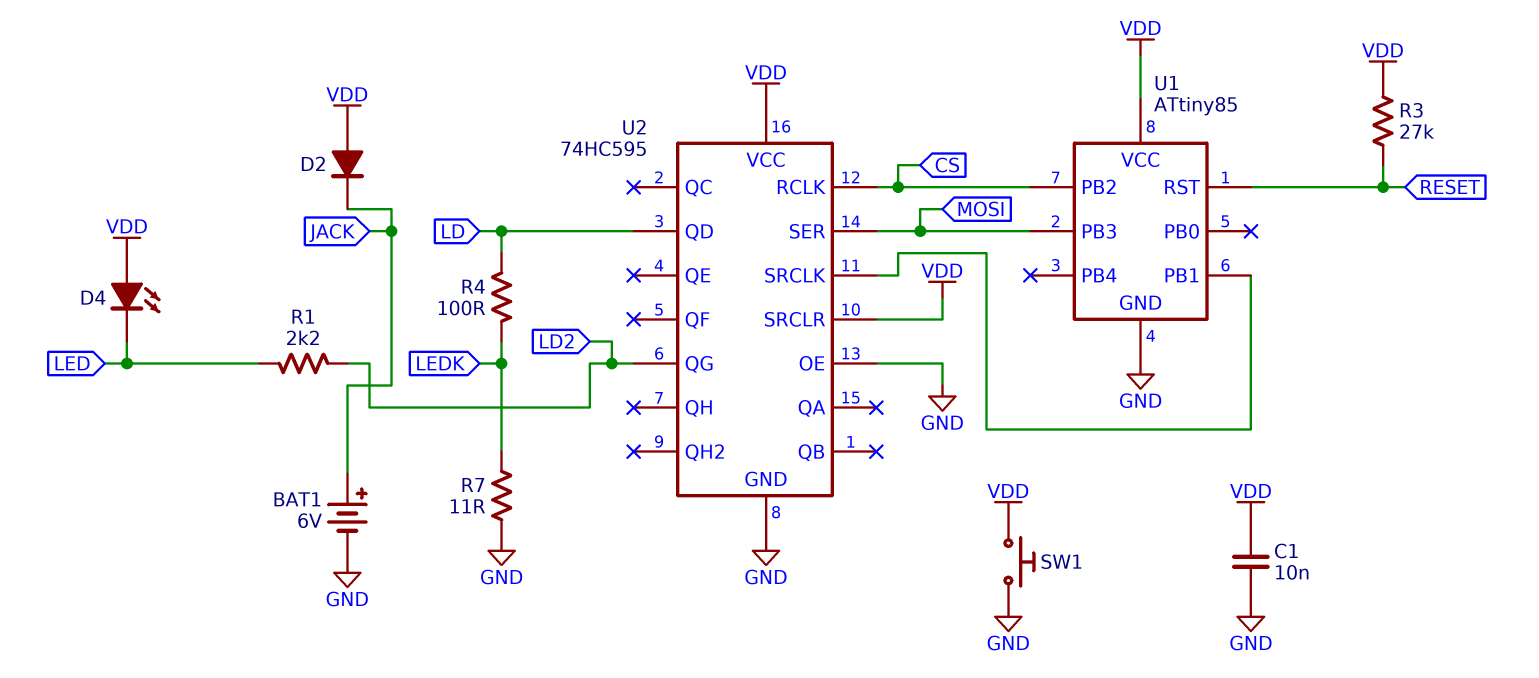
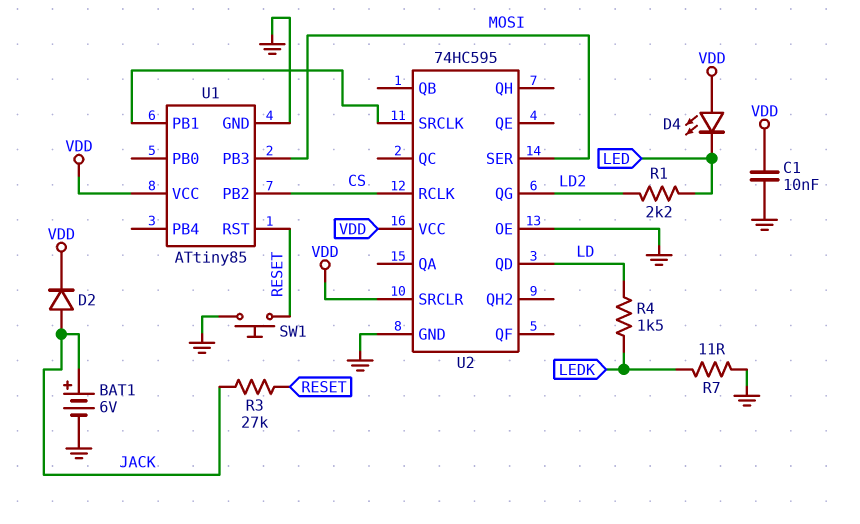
D2: diode (A VDD, K JACK) -> diode (A JACK, K VDD)
R3: 27k (RESET, VDD) -> 27k (JACK, RESET)
R4: 100 (LD, LEDK) -> 1.5k (LD, LEDK)
SW1: button (GND, VDD) -> button (GND, RESET)

